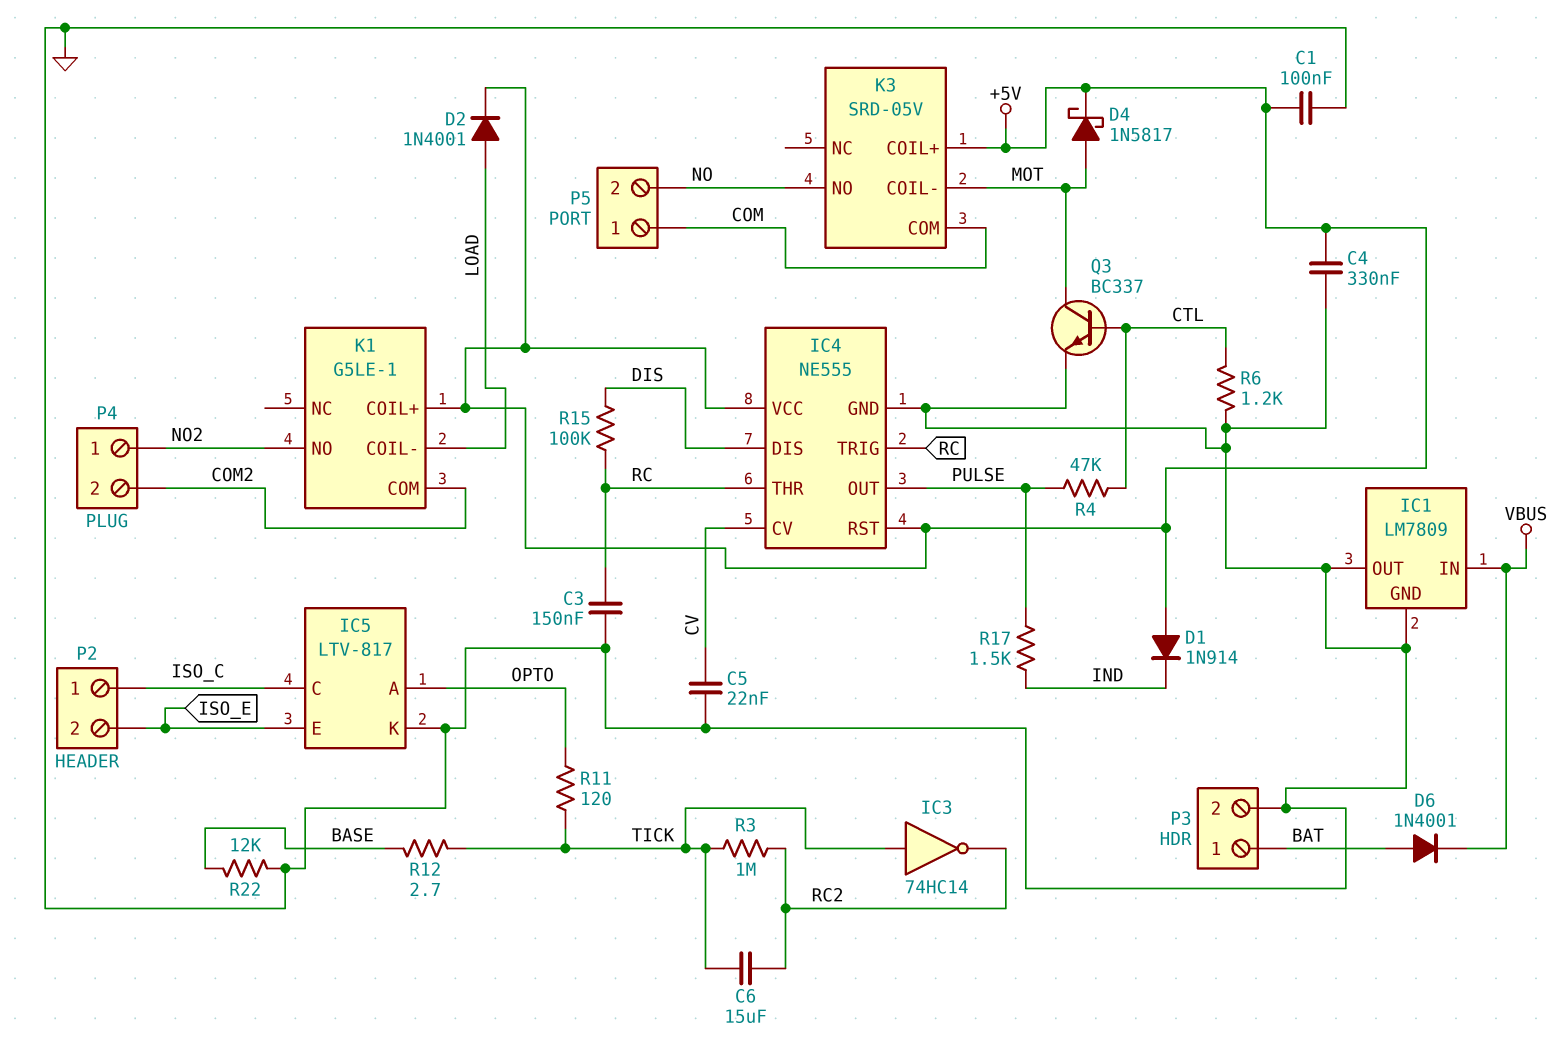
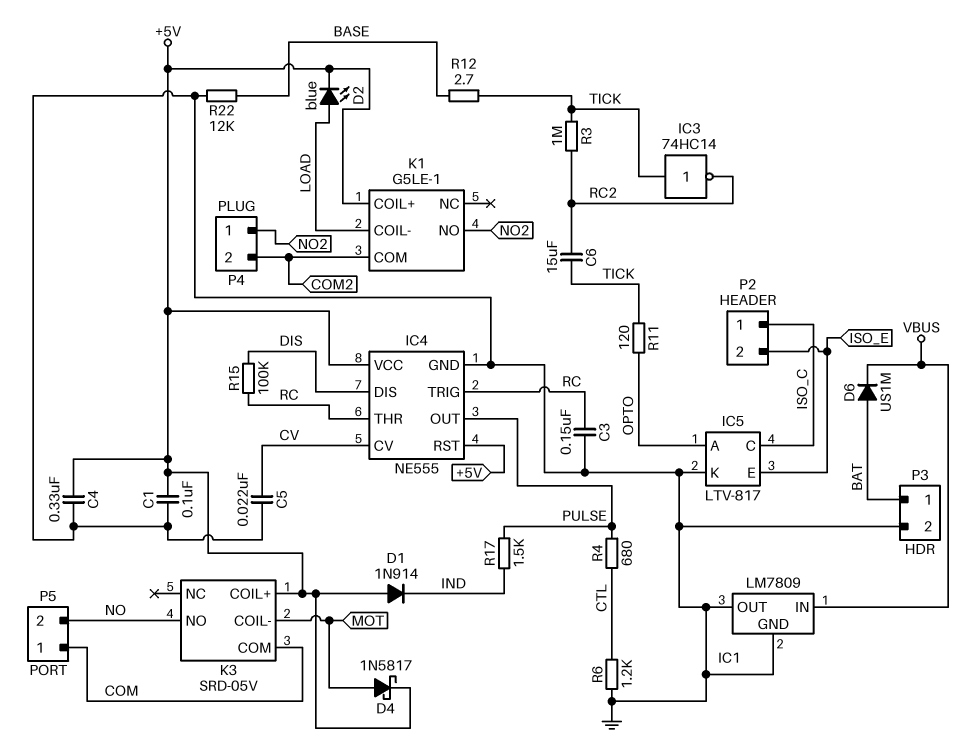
D2: diode 1N4001 (A LOAD, K +5V) -> LED blue (A LOAD, K +5V)
D6: diode 1N4001 (A BAT, K VBUS) -> diode US1M (A BAT, K VBUS)
Q3: NPN BC337 (B CTL, C MOT, E GND) -> none
R4: 47k (CTL, PULSE) -> 680 (CTL, PULSE)

